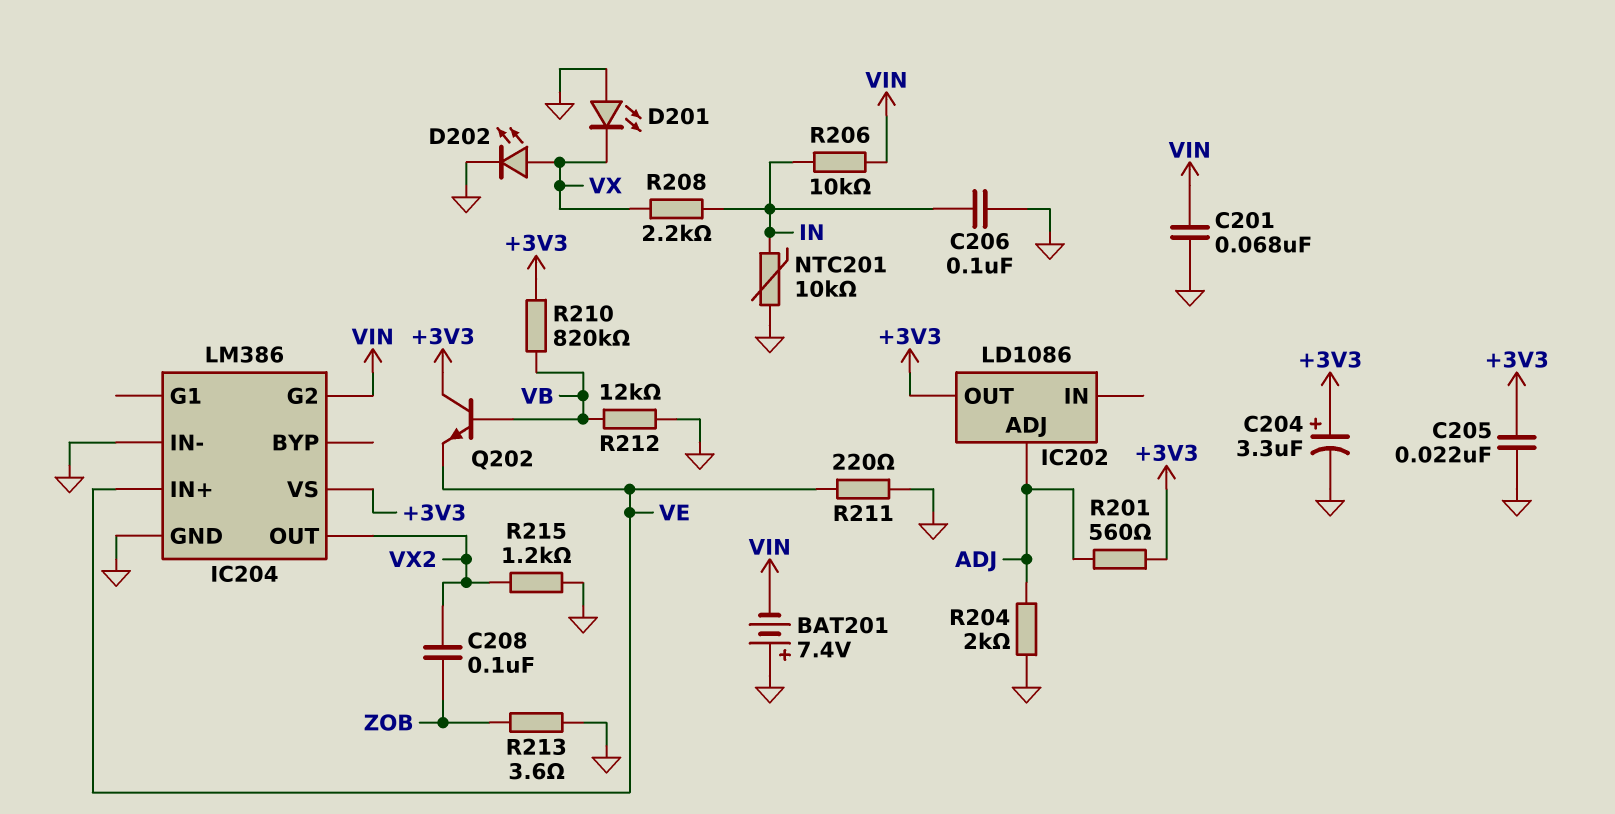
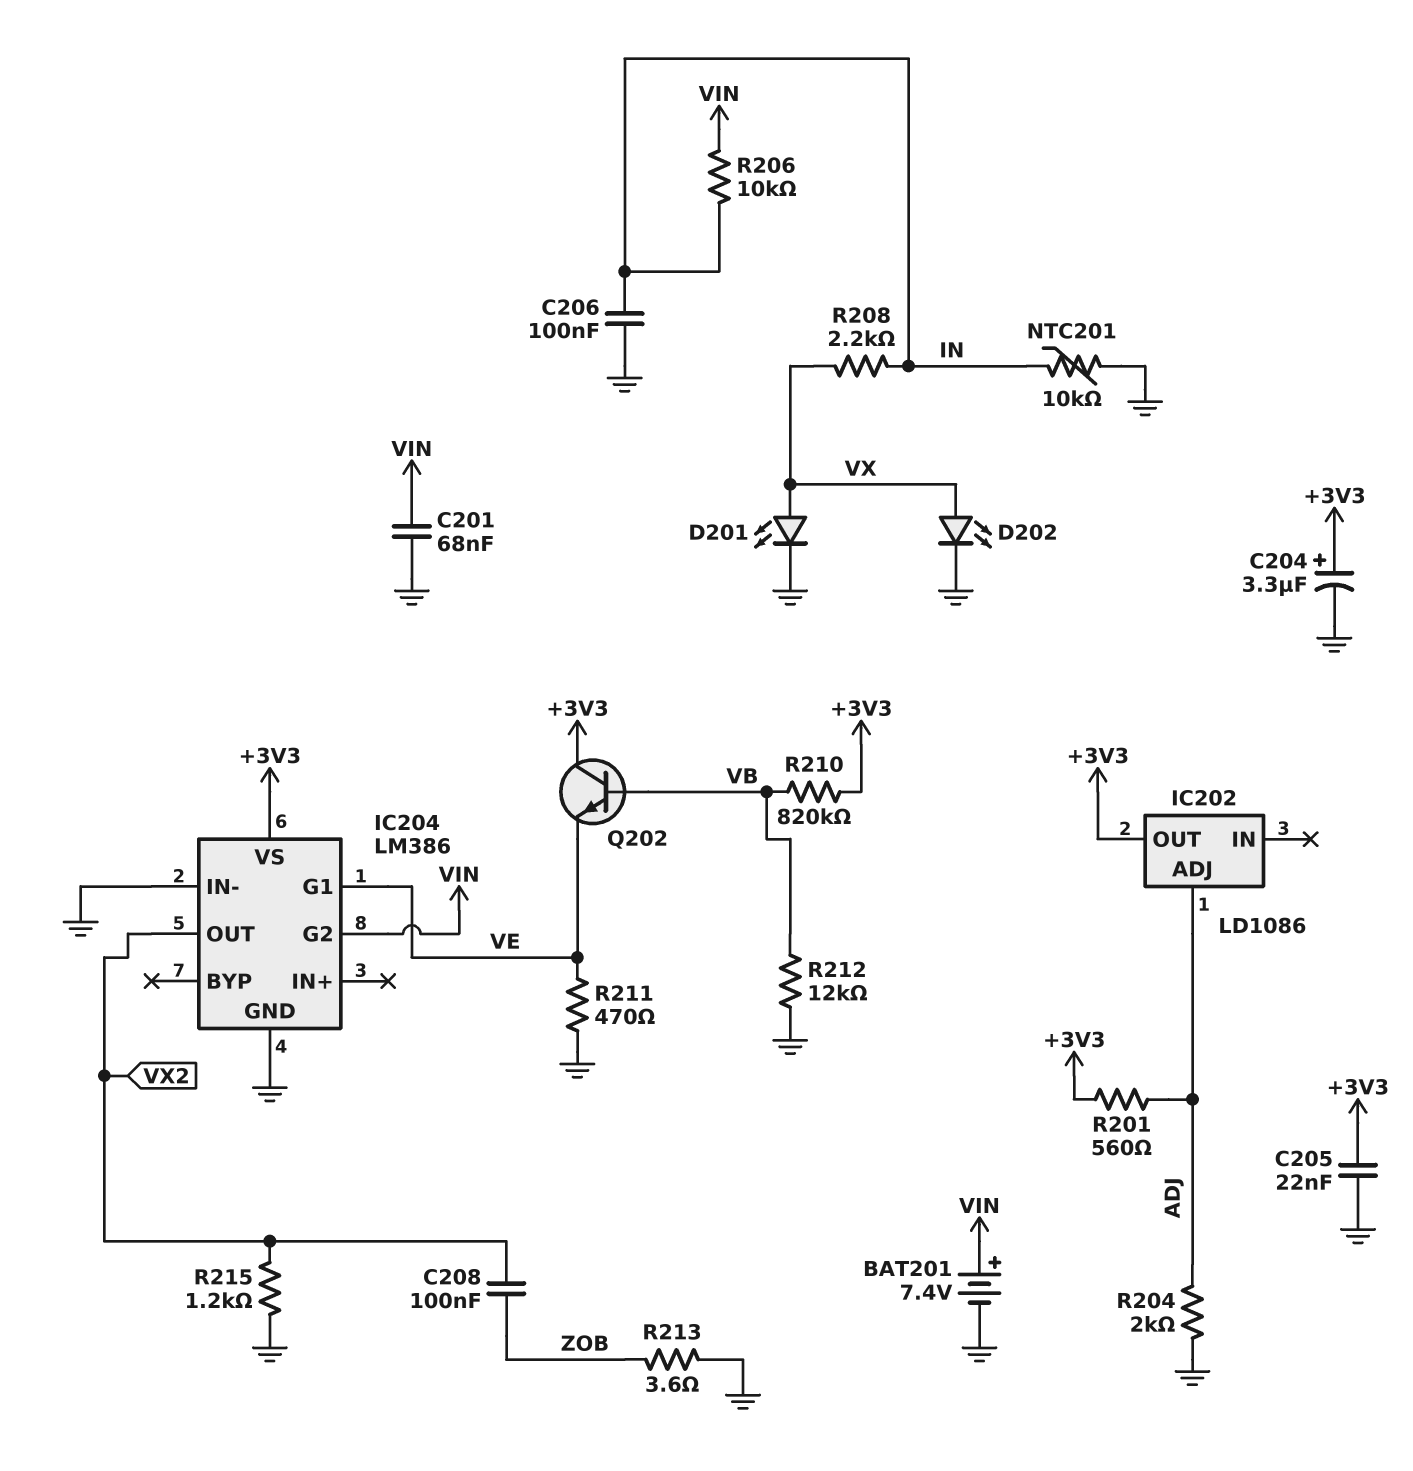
BAT201: 7.4V (plus GND, minus VIN) -> 7.4V (plus VIN, minus GND)
D201: LED (A GND, K VX) -> LED (A VX, K GND)
IC204 pin G1: none -> VE
IC204 pin IN+: VE -> none
R211: 220 (GND, VE) -> 470 (GND, VE)

